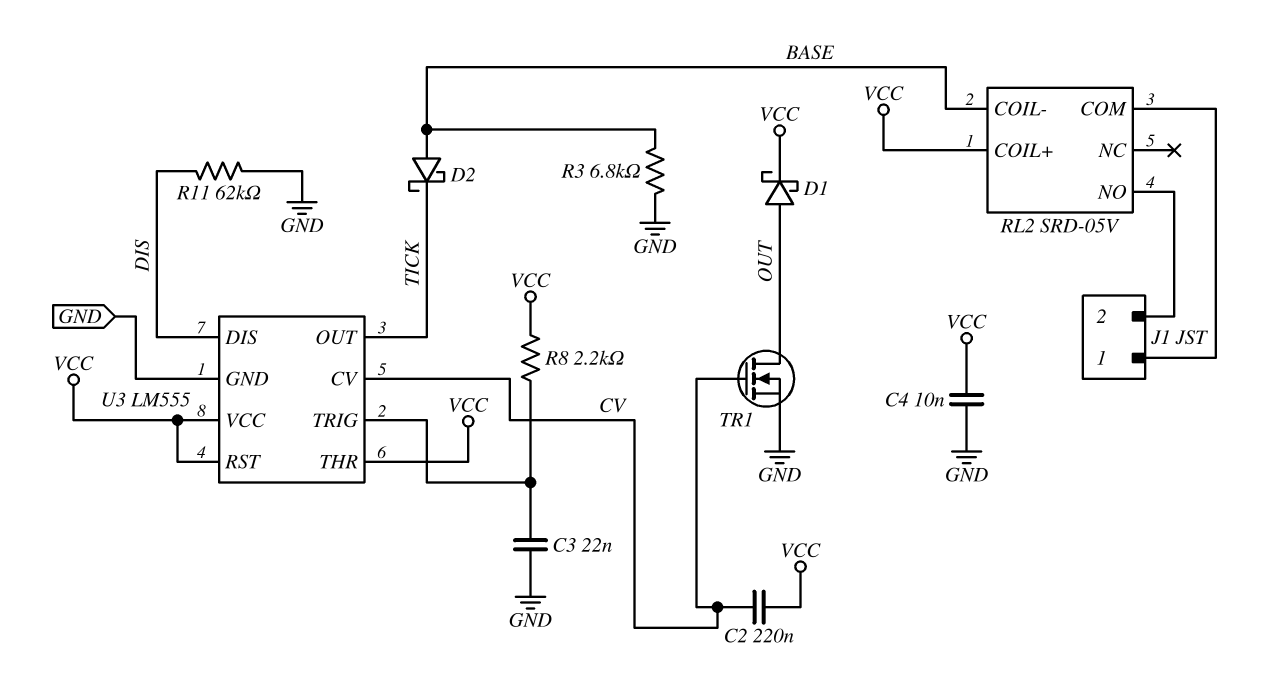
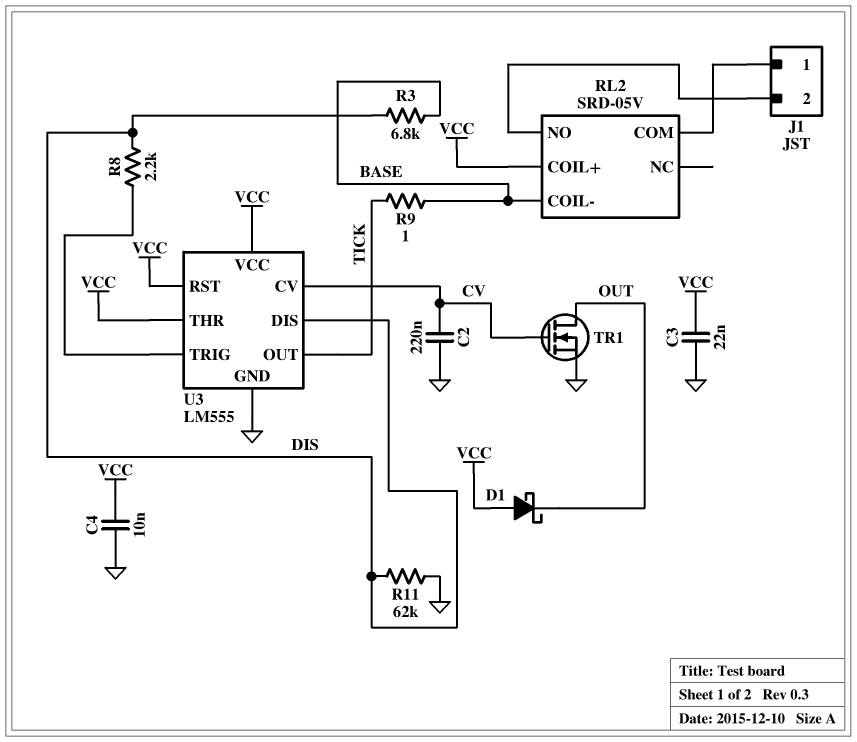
C2: 220nF (CV, VCC) -> 220nF (CV, GND)
C3: 22nF (GND, U3/TRIG) -> 22nF (GND, VCC)
D1: schottky (A OUT, K VCC) -> schottky (A VCC, K OUT)
D2: schottky (A BASE, K TICK) -> none
R3: 6.8k (BASE, GND) -> 6.8k (BASE, DIS)
R8: 2.2k (U3/TRIG, VCC) -> 2.2k (DIS, U3/TRIG)
R9: none -> 1 (BASE, TICK)

